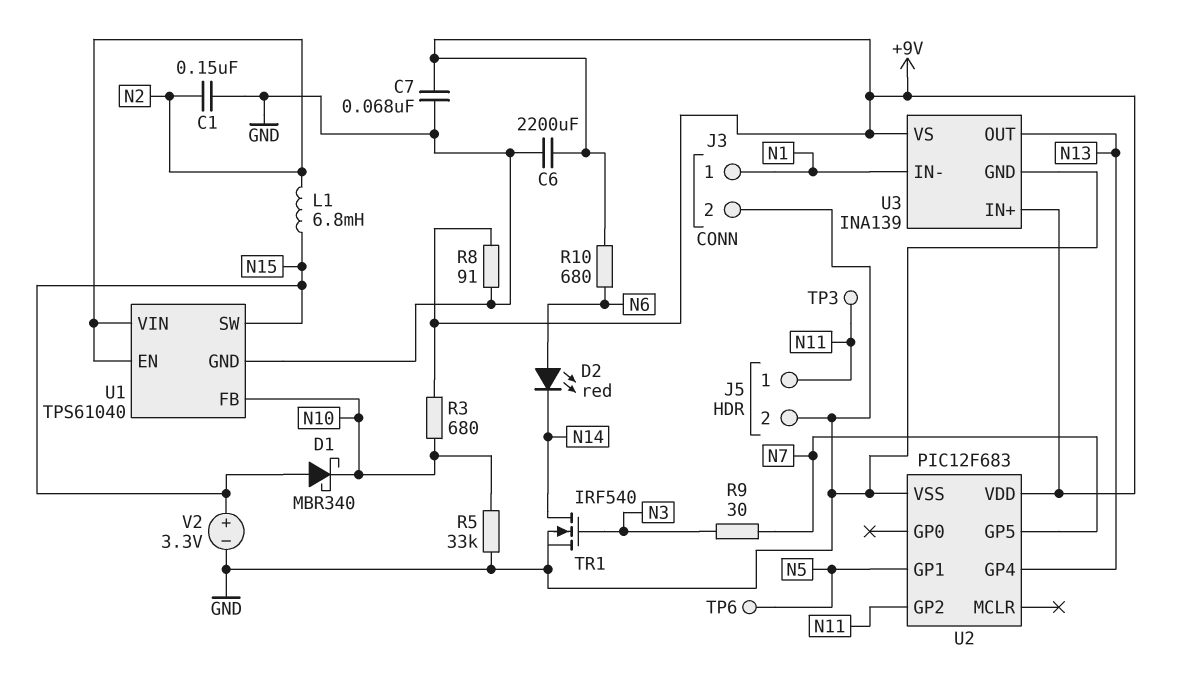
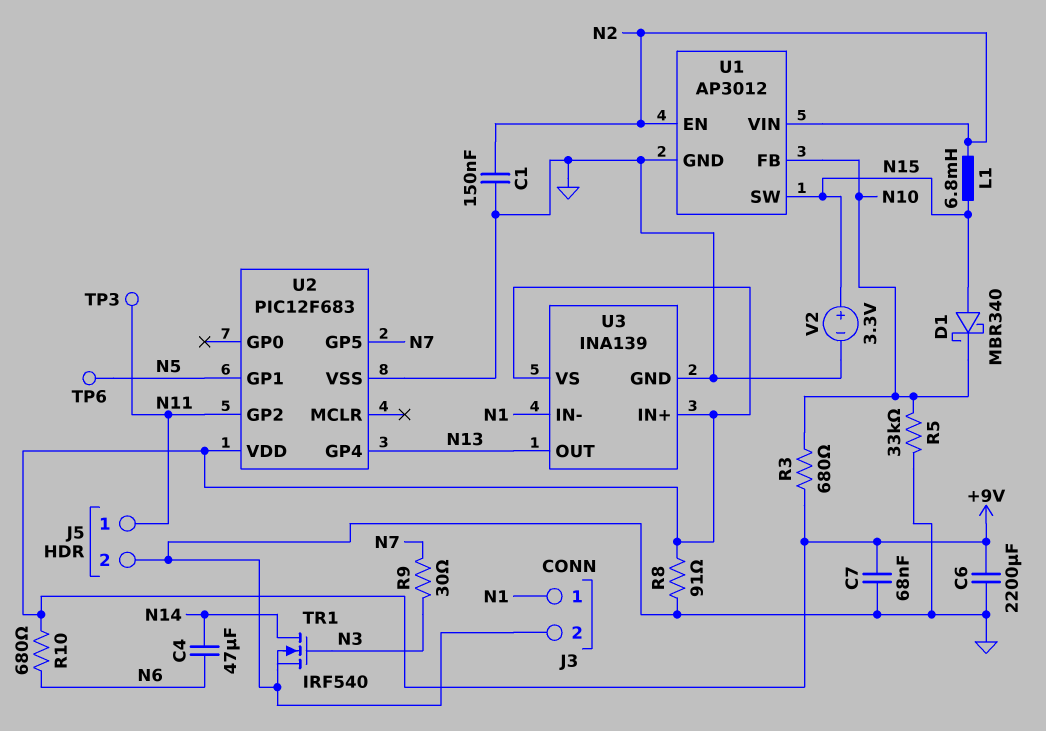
C4: none -> 47uF (N6, N14)
D2: LED red (A N6, K N14) -> none
U1: TPS61040 -> AP3012

